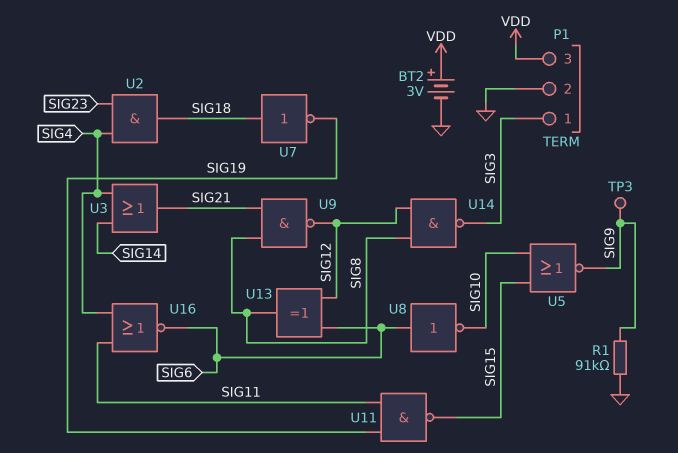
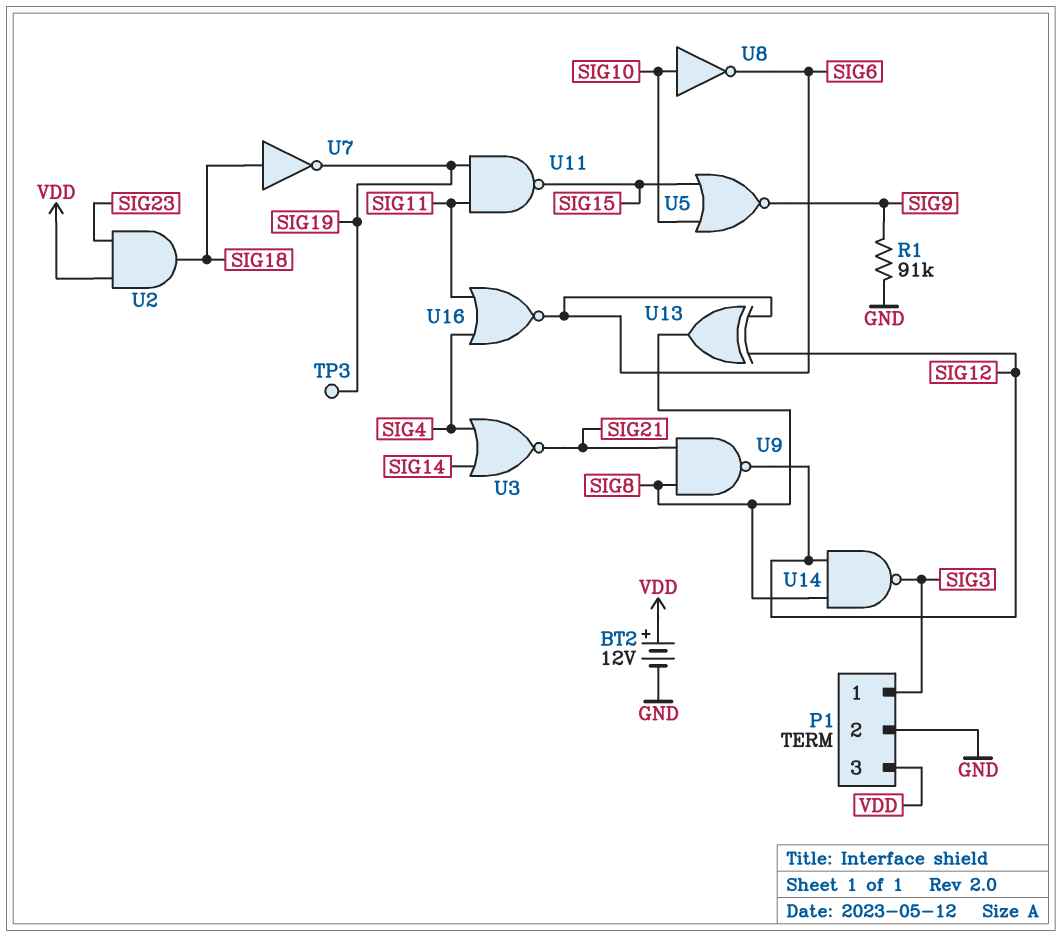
BT2: 3V (plus VDD, minus GND) -> 12V (plus VDD, minus GND)
TP3: test point (SIG9) -> test point (SIG19)
U2: AND (in SIG4, in SIG23, out SIG18) -> AND (in SIG23, in VDD, out SIG18)
U3: OR (in SIG4, in SIG14, out SIG21) -> NOR (in SIG4, in SIG14, out SIG21)
U8: NOT (in SIG6, out SIG10) -> NOT (in SIG10, out SIG6)

